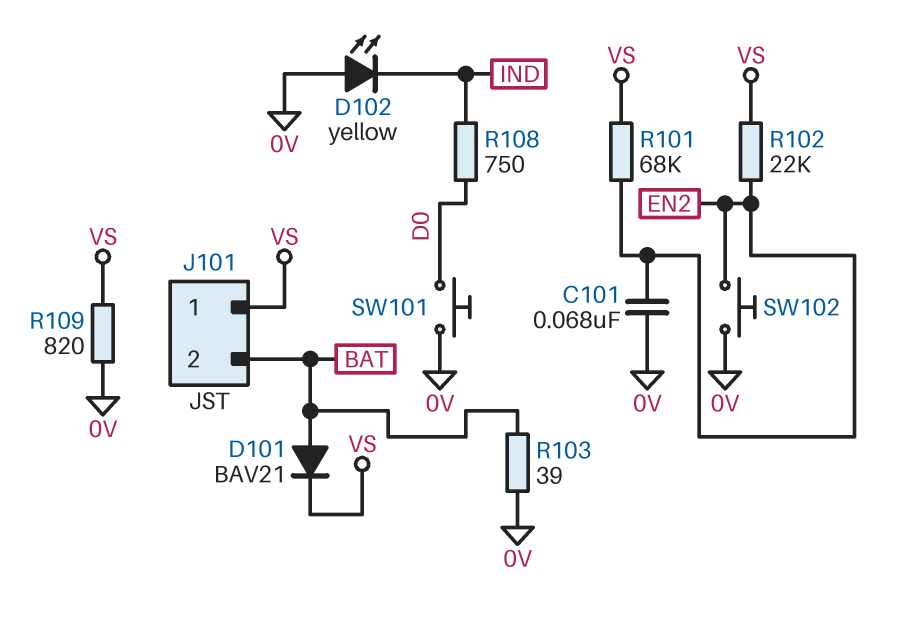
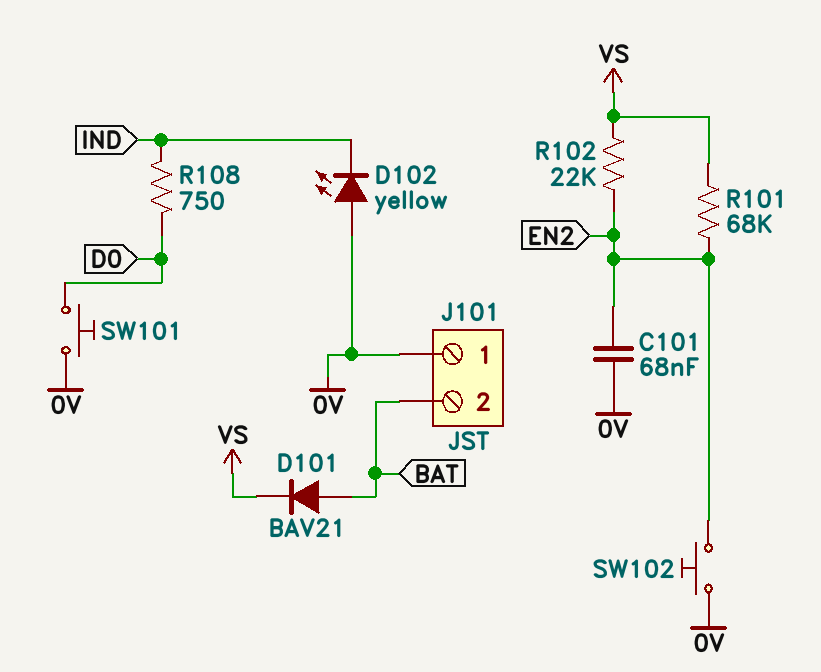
J101 pin 1: VS -> 0V
R103: 39 (0V, BAT) -> none
R109: 820 (0V, VS) -> none

